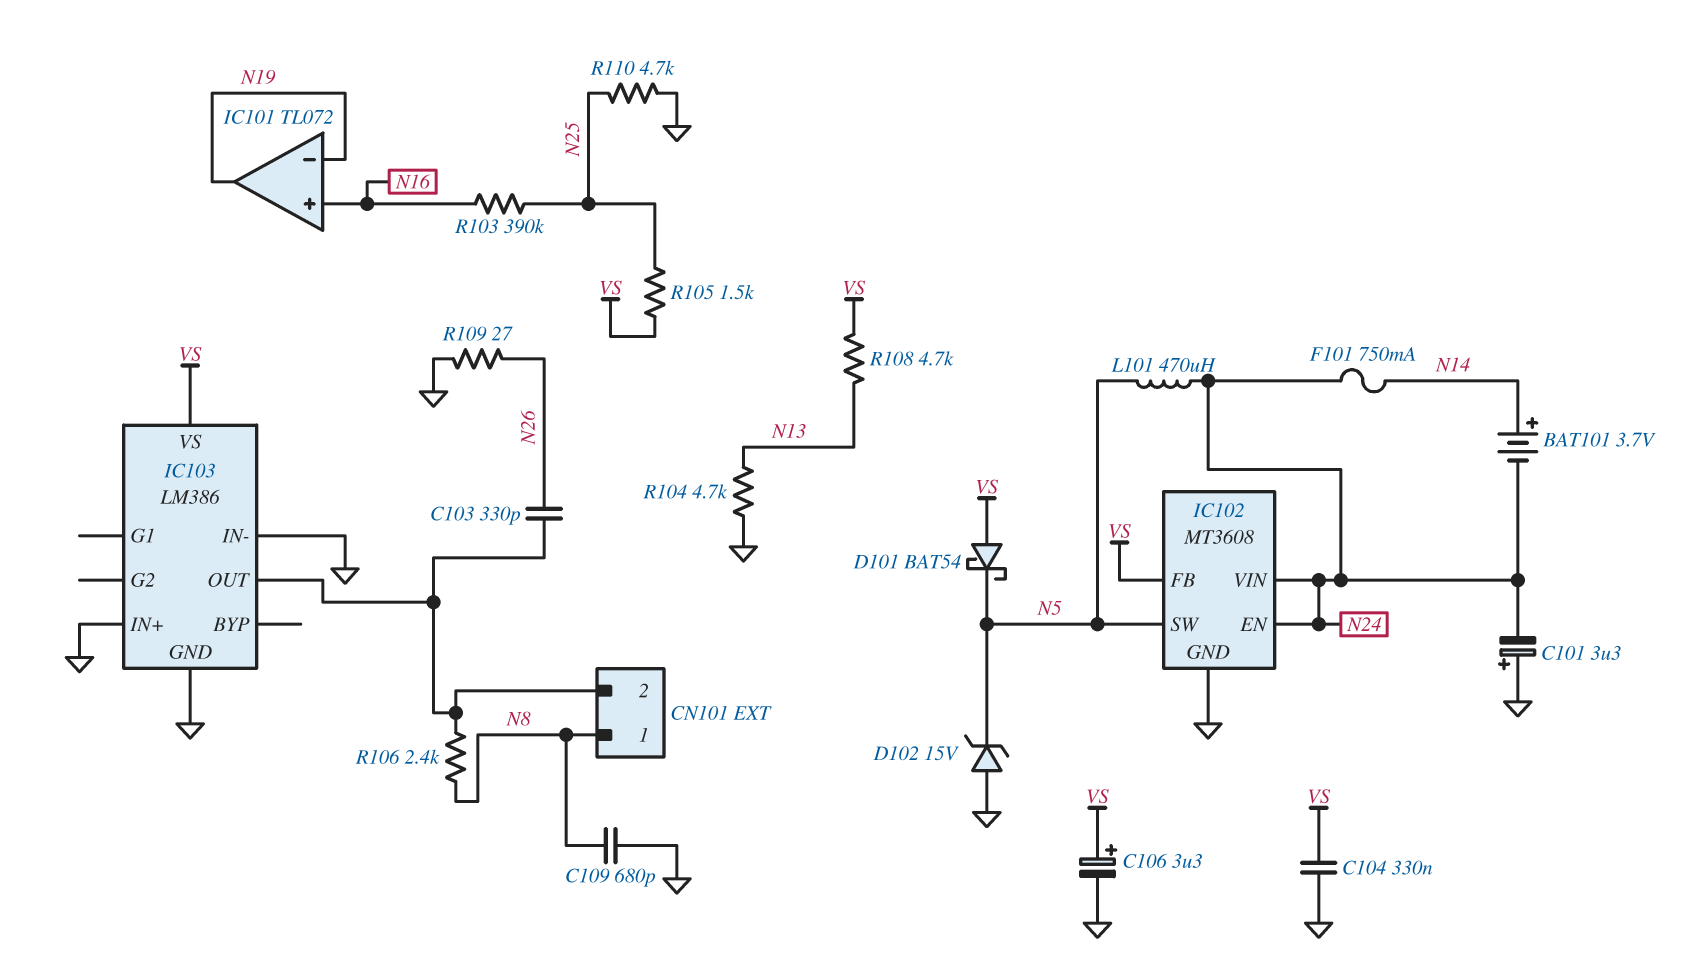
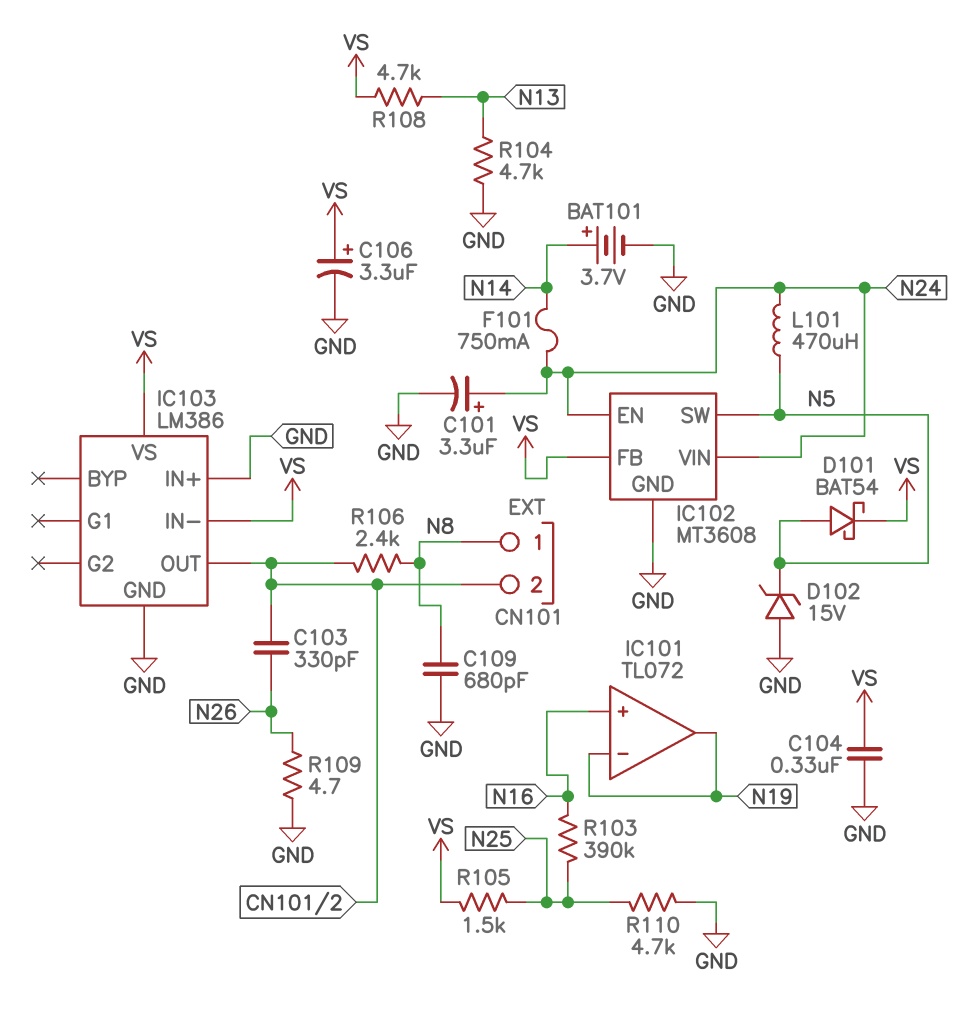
BAT101: 3.7V (plus N14, minus N24) -> 3.7V (plus N14, minus GND)
C101: 3.3uF (plus GND, minus N24) -> 3.3uF (plus N24, minus GND)
D101: schottky BAT54 (A VS, K N5) -> schottky BAT54 (A N5, K VS)
IC103 pin IN-: GND -> VS
R109: 27 (GND, N26) -> 4.7 (GND, N26)

